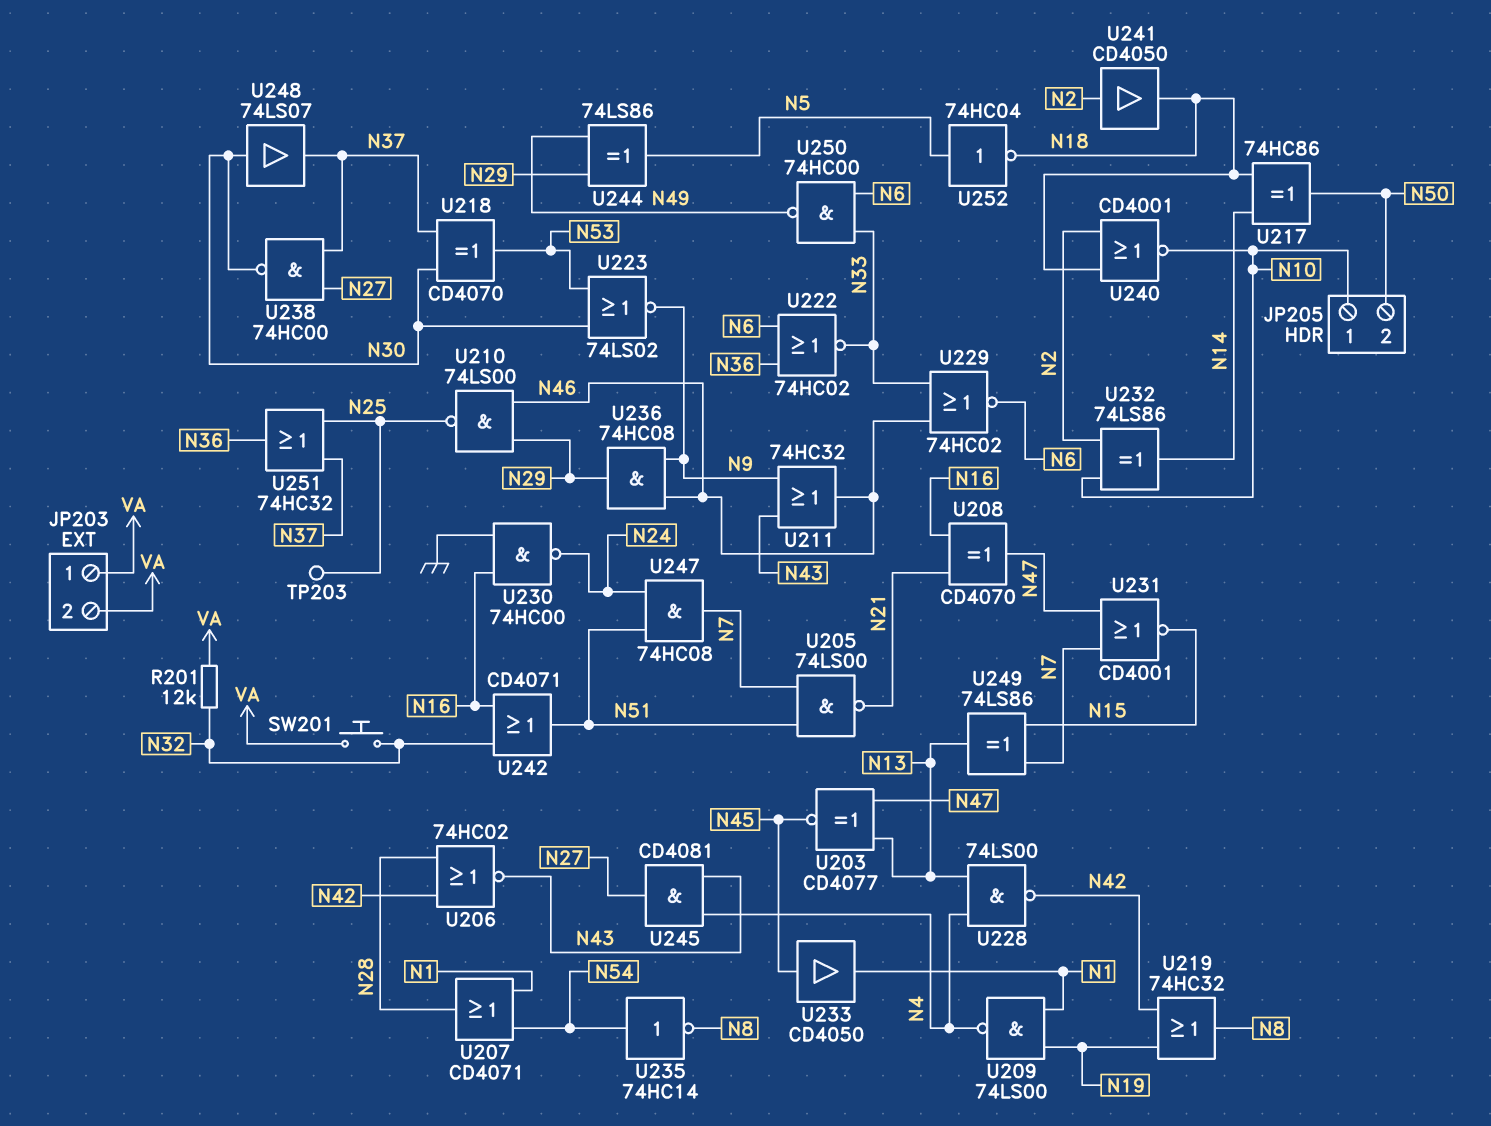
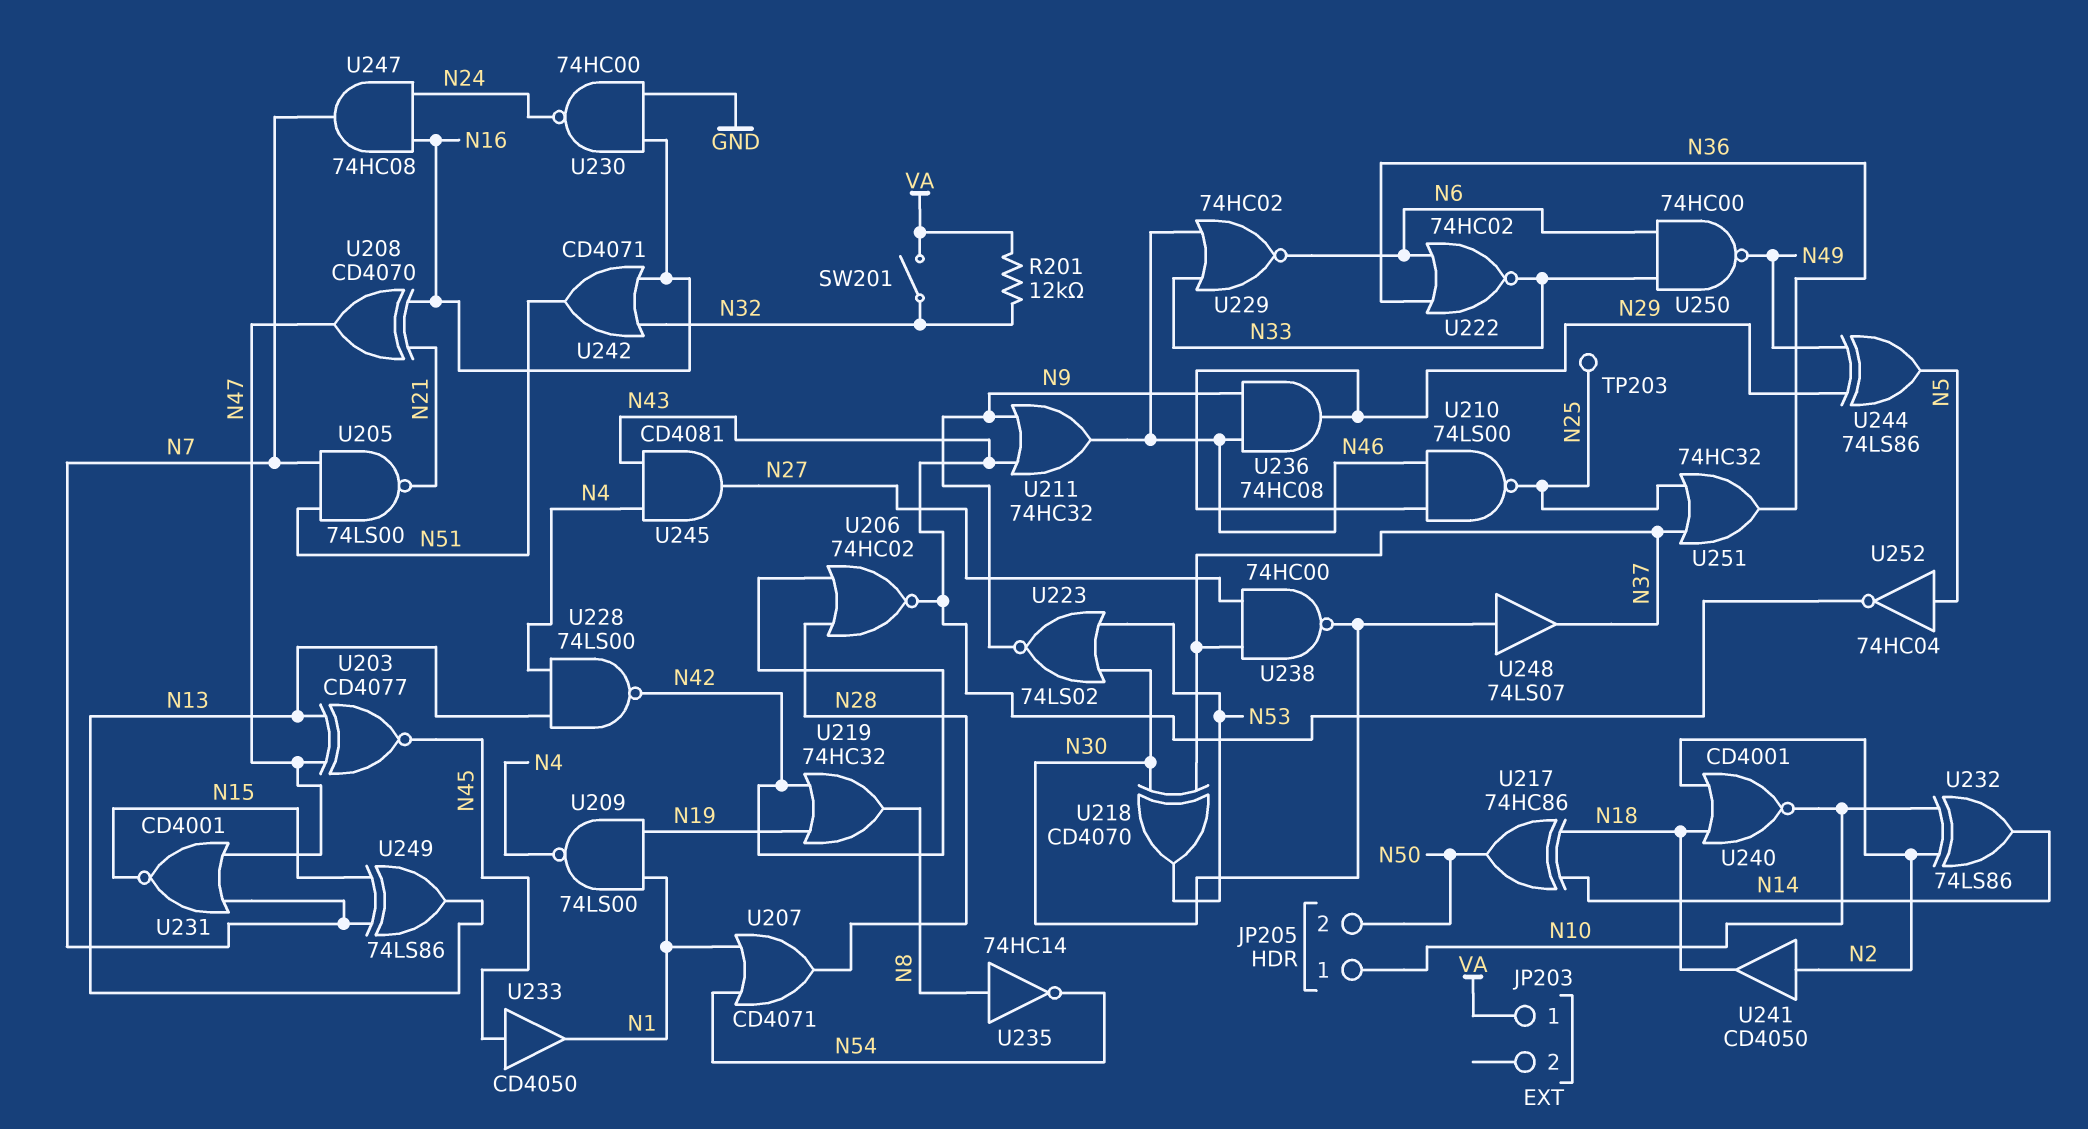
JP203 pin 2: VA -> none
SW201: button (N32, VA) -> switch (N32, VA)
U235: NOT 74HC14 (in N54, out N8) -> NOT 74HC14 (in N8, out N54)
U247: AND 74HC08 (in N24, in N51, out N7) -> AND 74HC08 (in N16, in N24, out N7)
U252: NOT 74HC04 (in N5, out N18) -> NOT 74HC04 (in N5, out N43)

